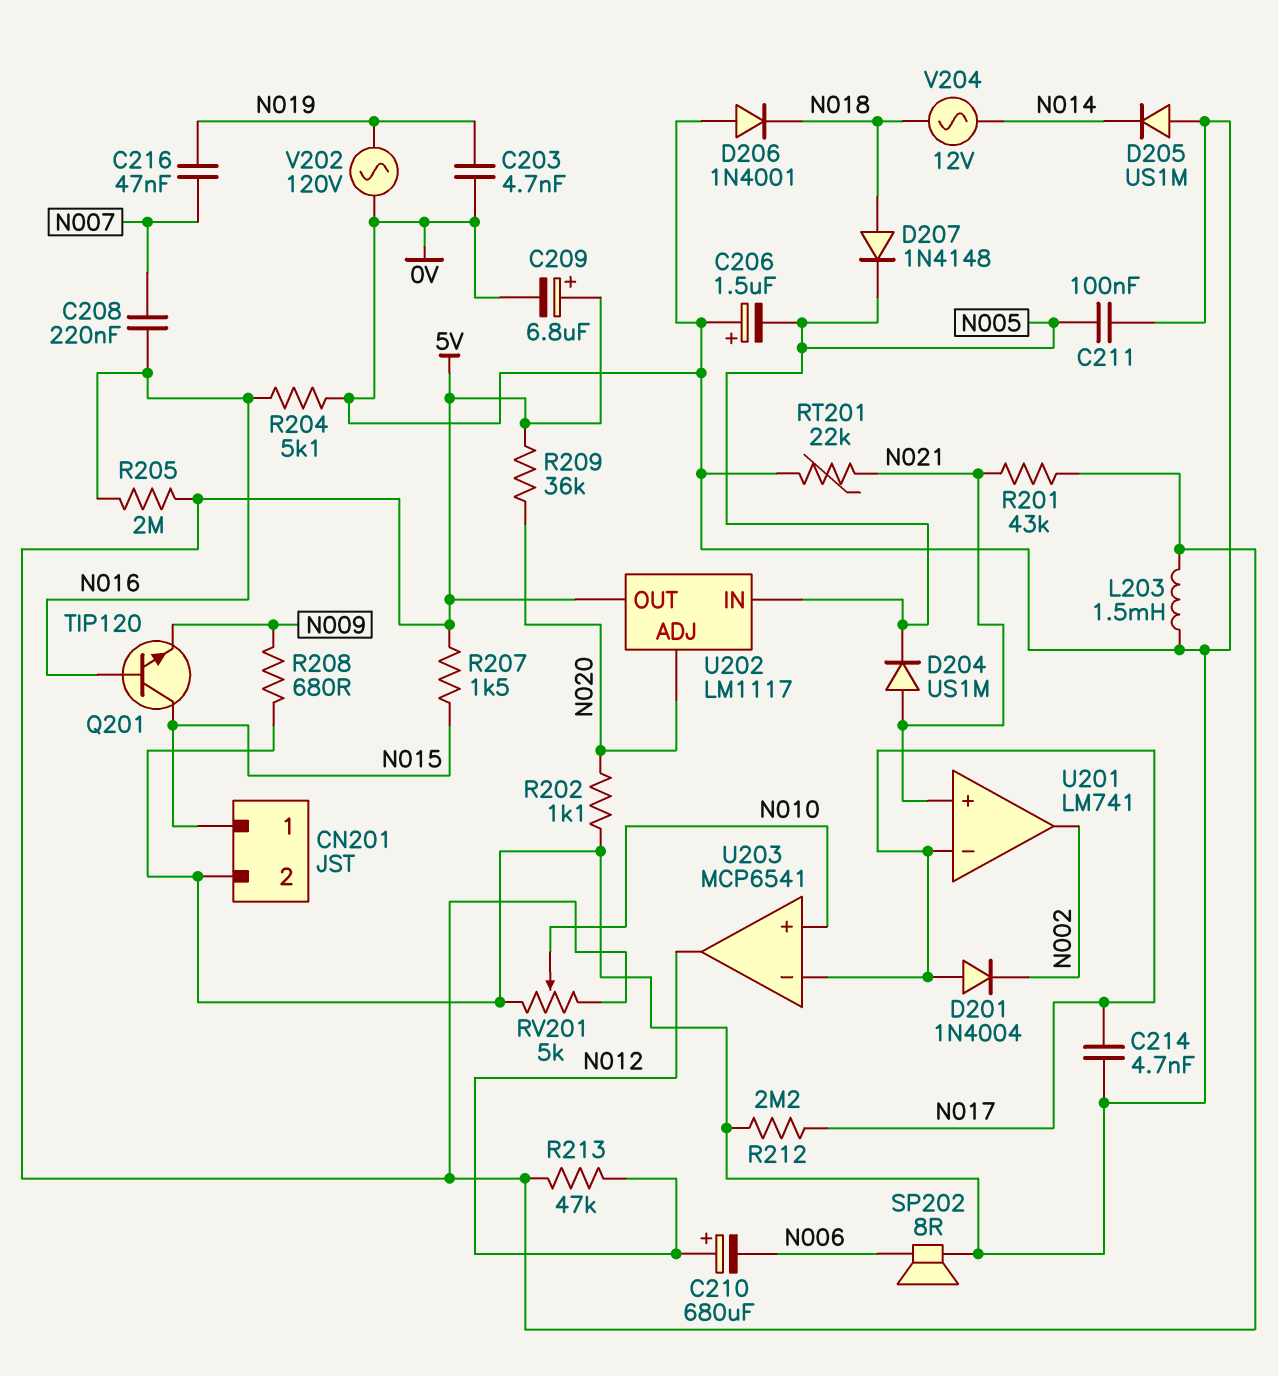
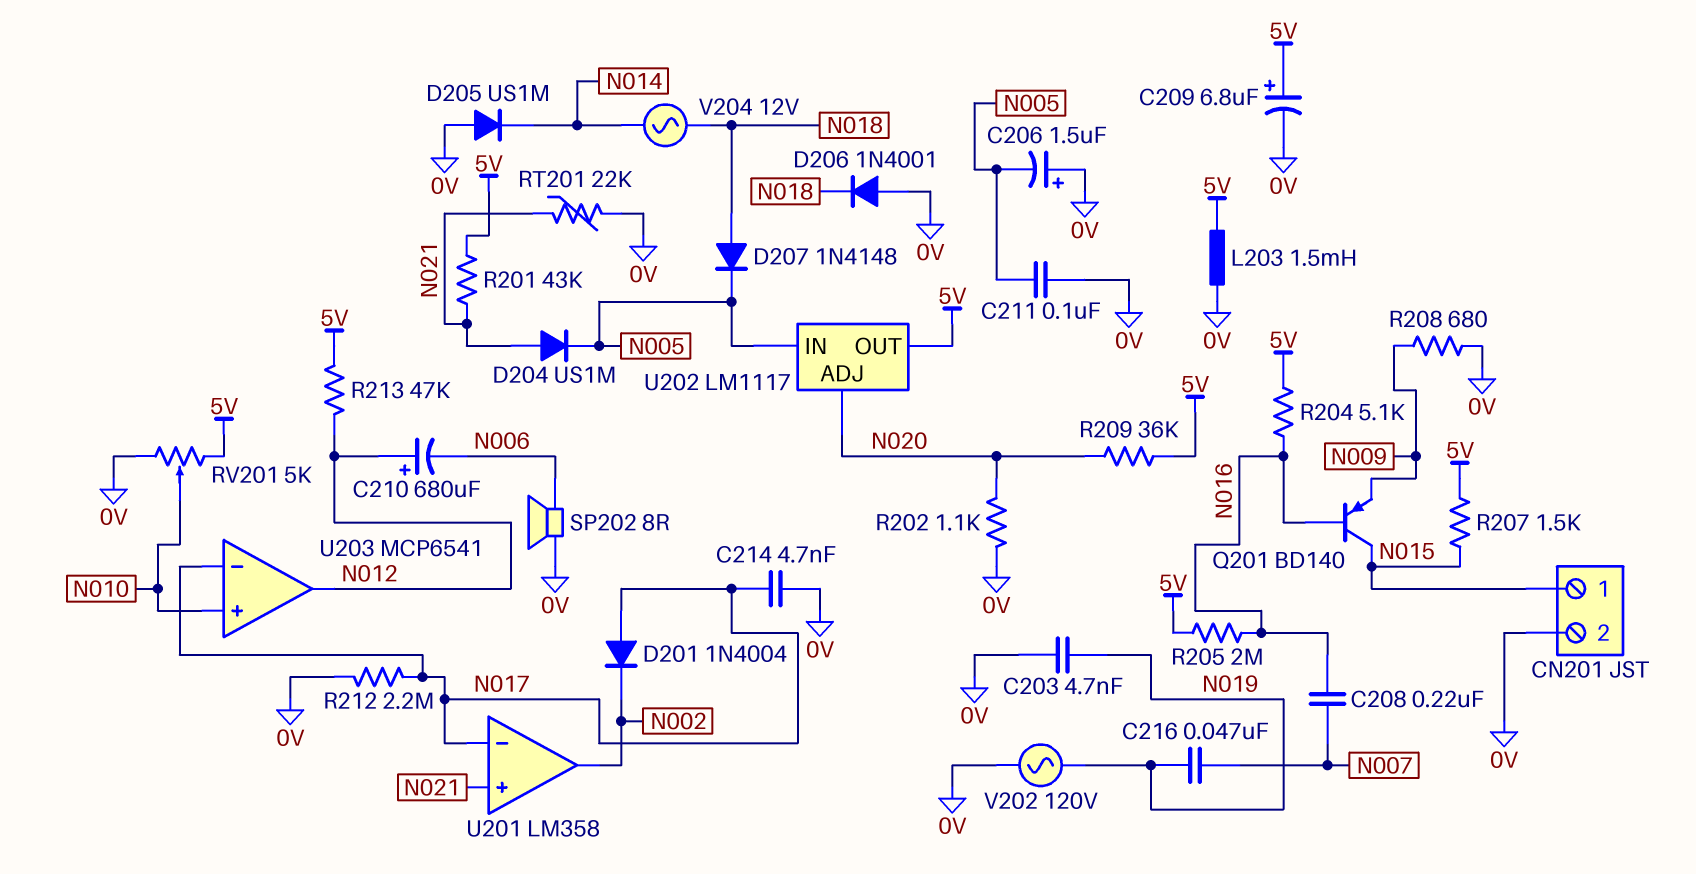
Q201: NPN TIP120 (B N016, C N015, E N009) -> PNP BD140 (B N016, C N015, E N009)
R204: 5.1k (0V, N016) -> 5.1k (5V, N016)
U201: LM741 -> LM358

